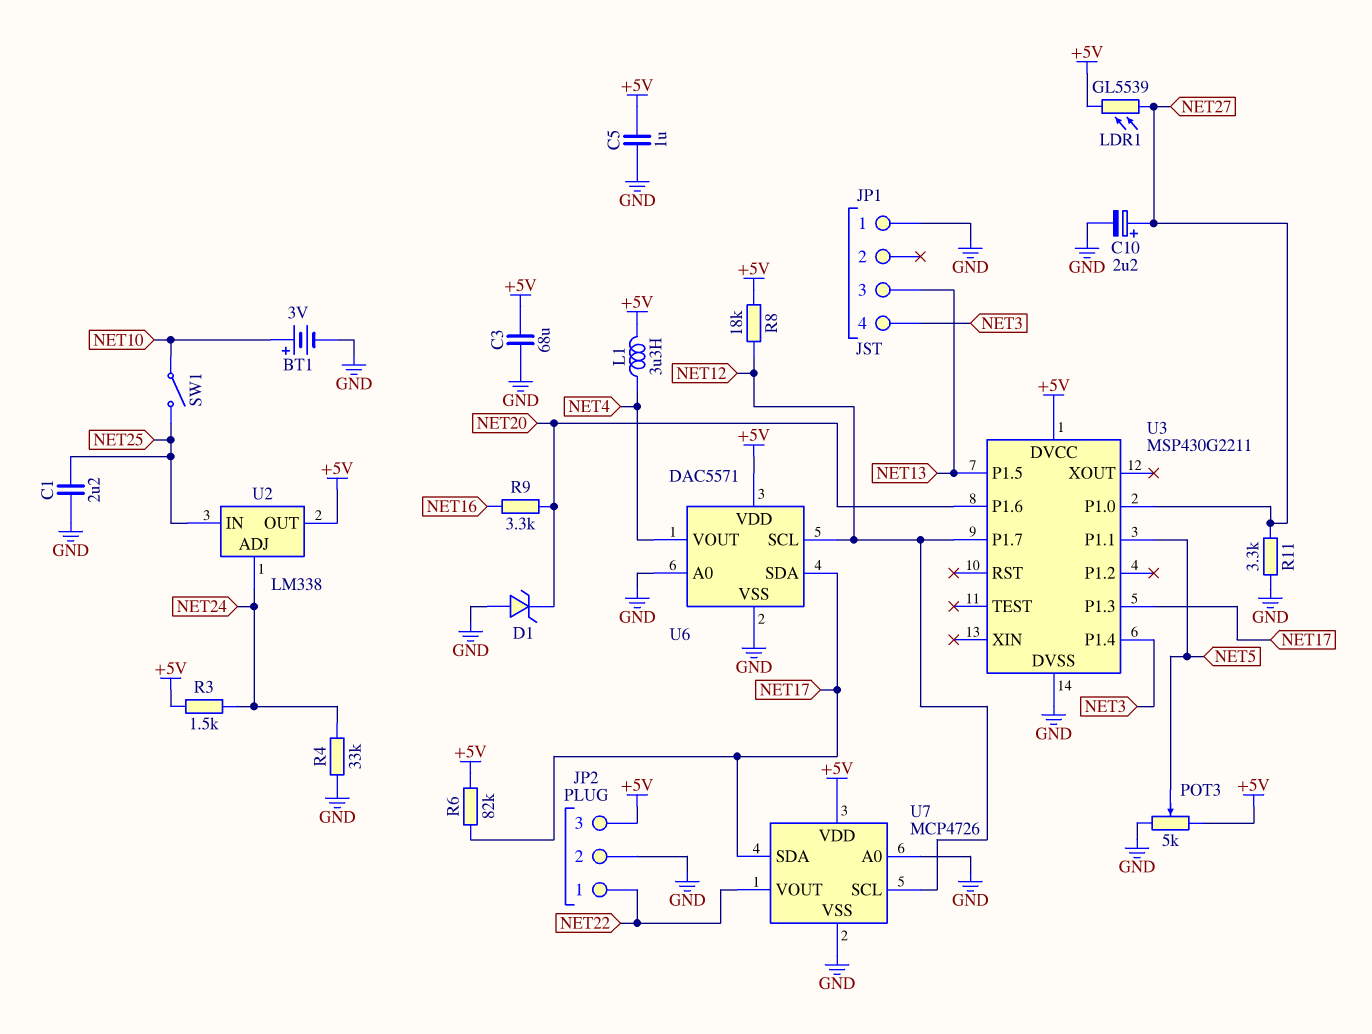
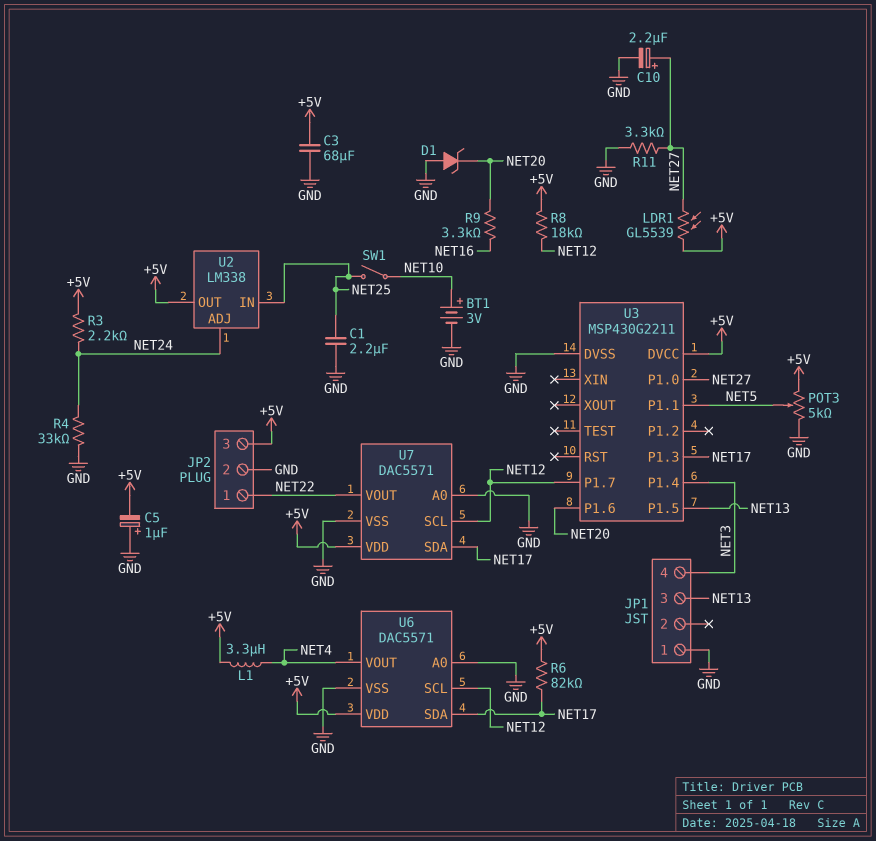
C5: 1uF (+5V, GND) -> 1uF (plus GND, minus +5V)
R3: 1.5k (+5V, NET24) -> 2.2k (+5V, NET24)
U7: MCP4726 -> DAC5571

